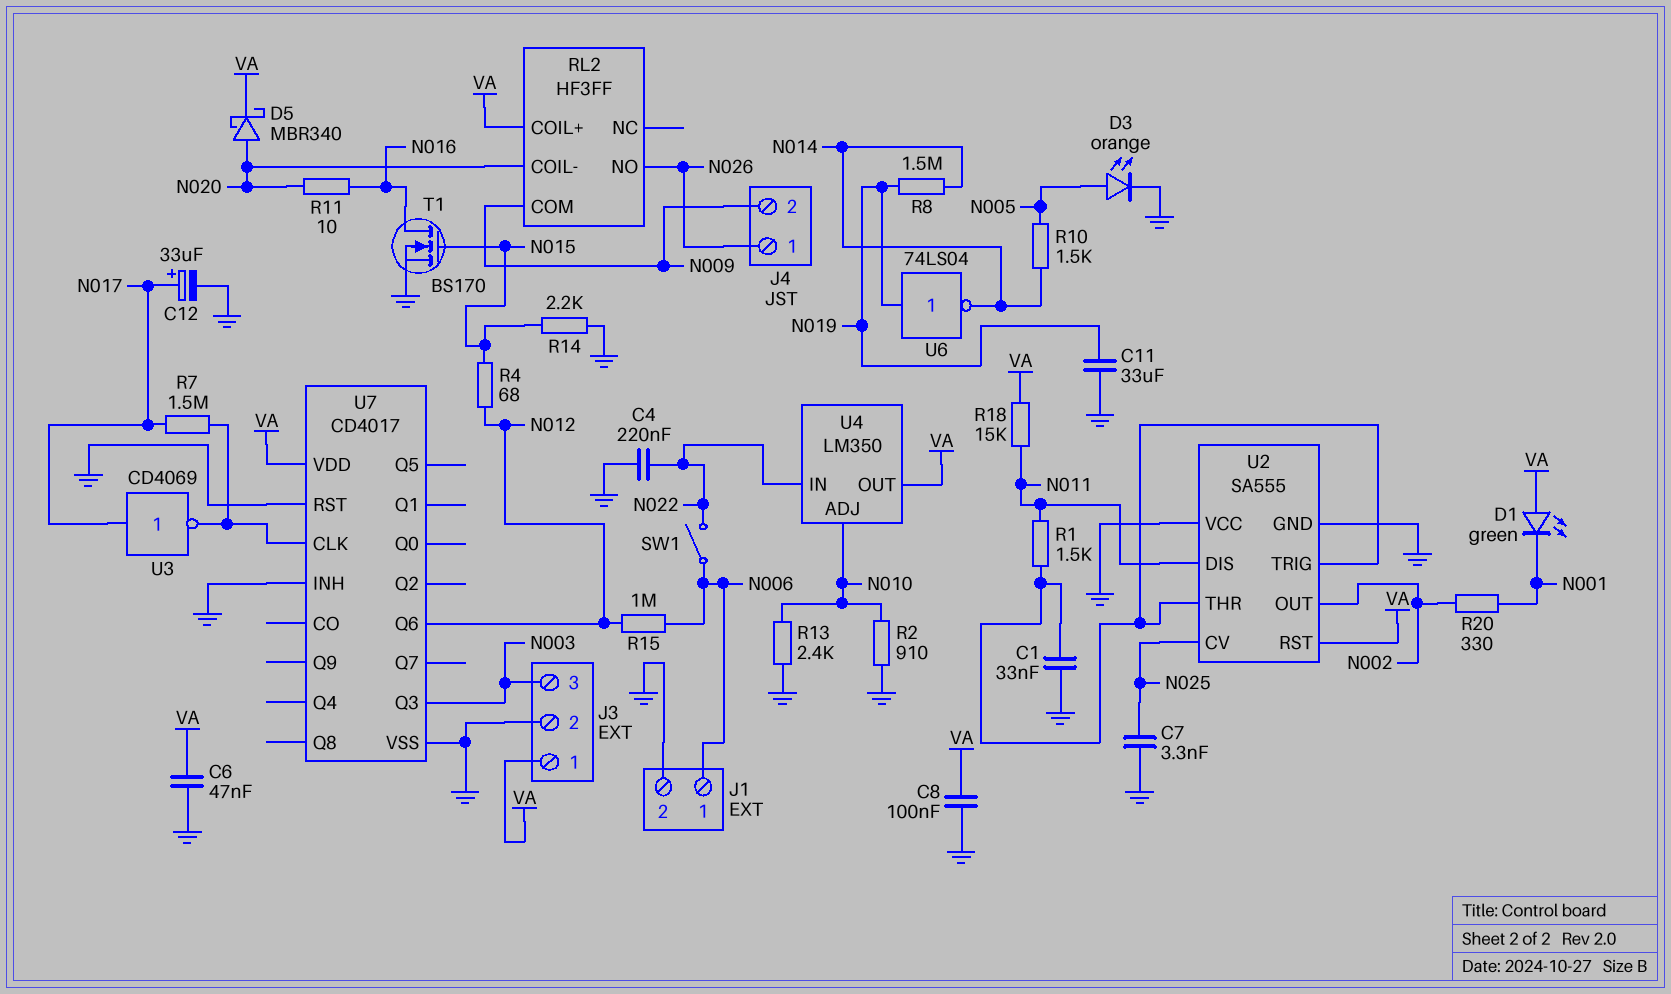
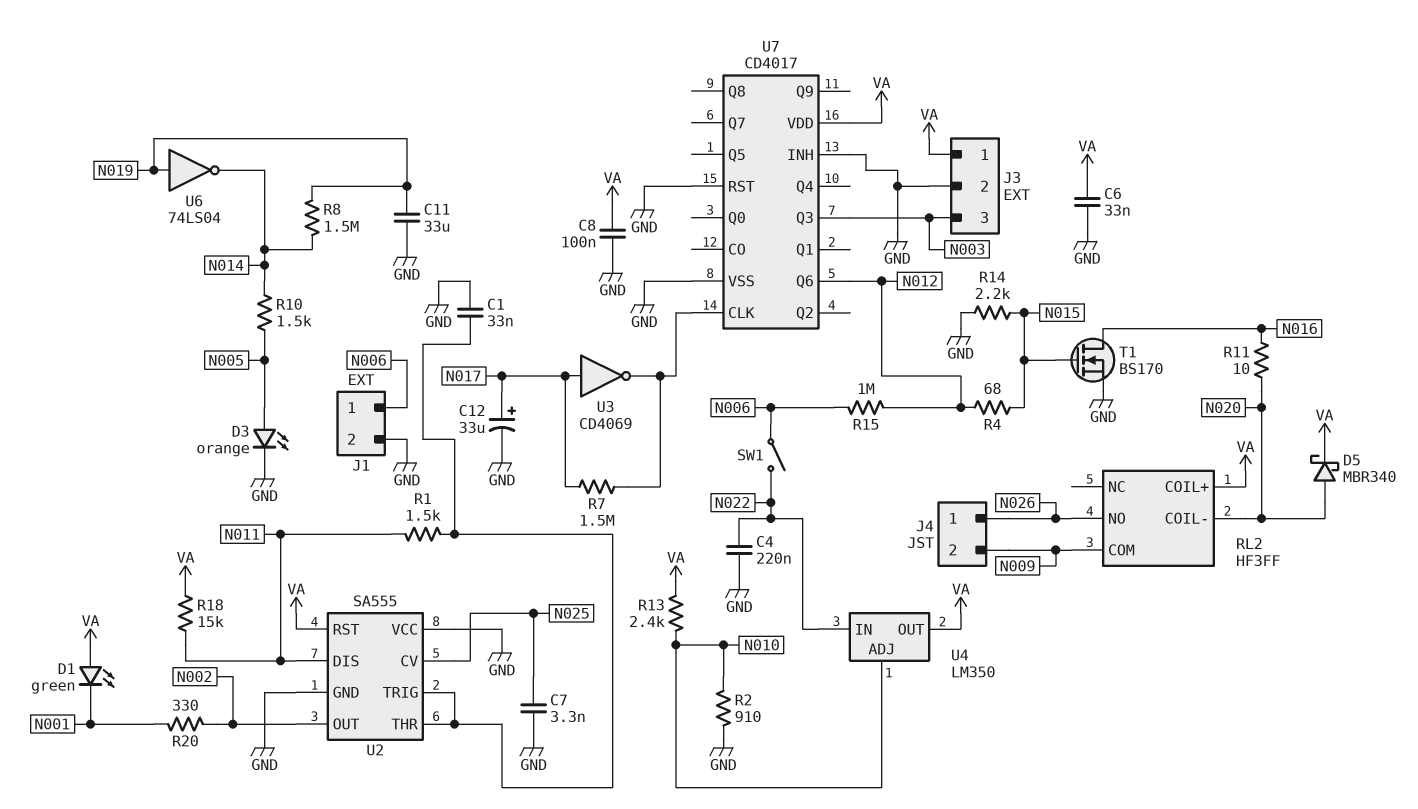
C6: 47nF (GND, VA) -> 33nF (GND, VA)
R13: 2.4k (GND, N010) -> 2.4k (N010, VA)

